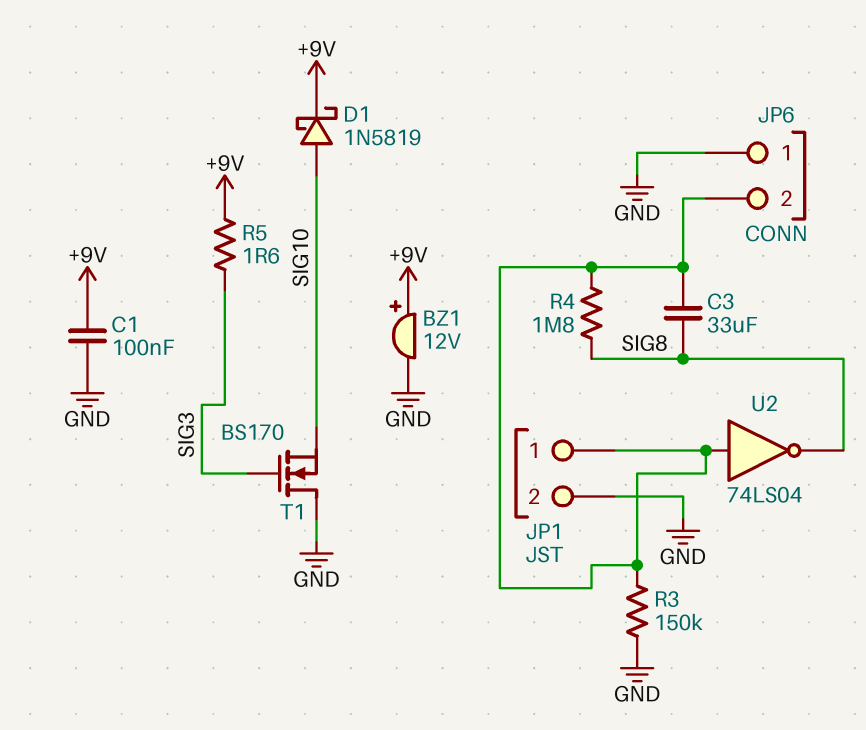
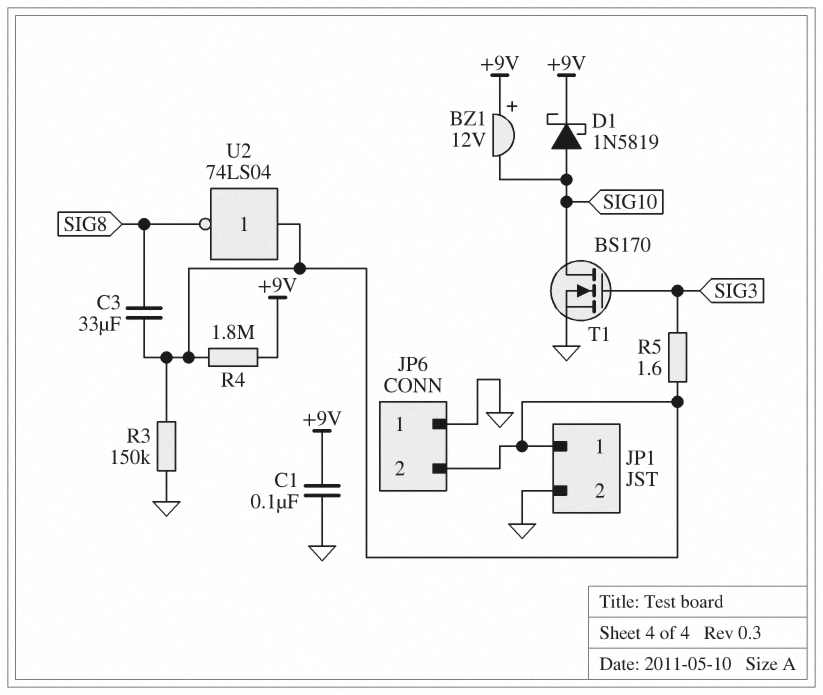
BZ1: buzzer 12V (plus +9V, minus GND) -> buzzer 12V (plus +9V, minus SIG10)
R4: 1.8M (JP1/1, SIG8) -> 1.8M (+9V, JP1/1)
R5: 1.6 (+9V, SIG3) -> 1.6 (JP1/1, SIG3)
T1: NMOS BS170 (G SIG3, D GND, S SIG10) -> NMOS BS170 (G SIG3, D SIG10, S GND)

